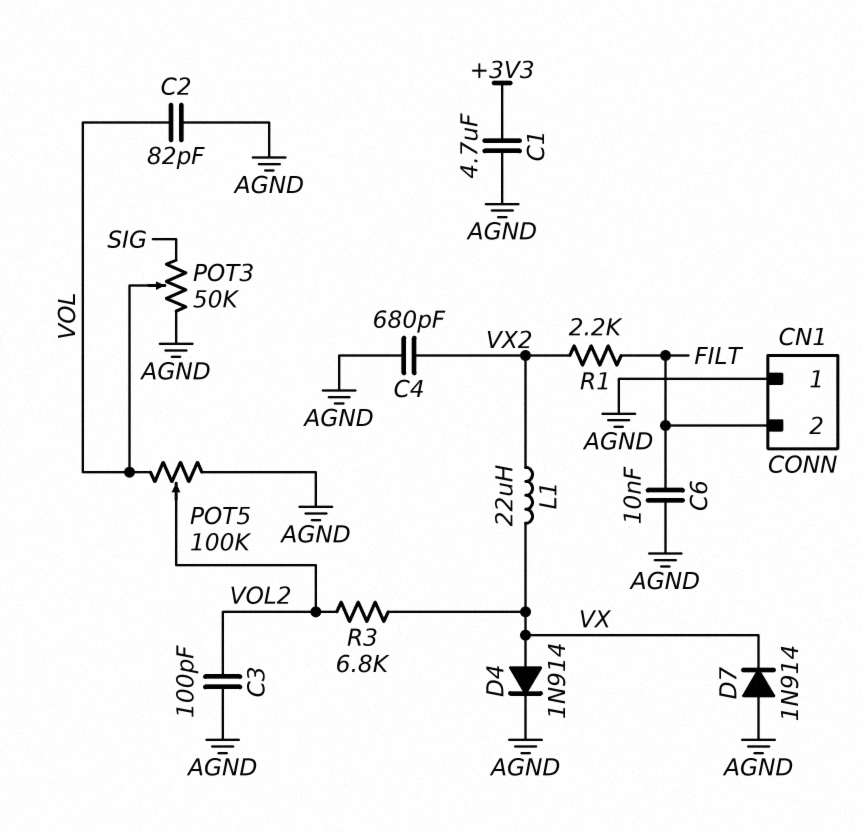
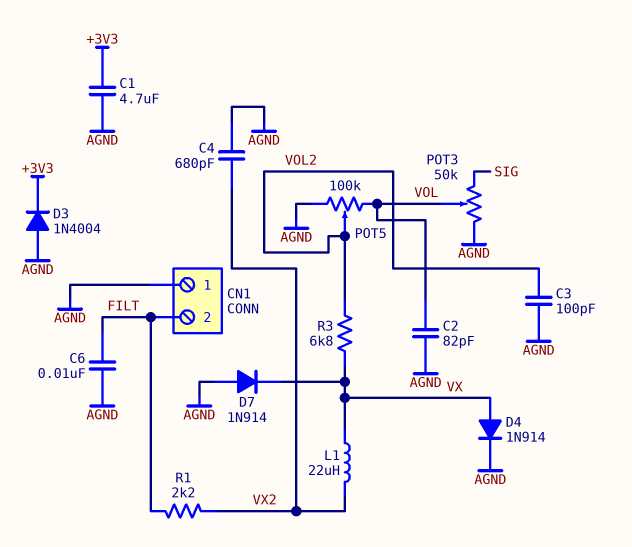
D3: none -> diode 1N4004 (A AGND, K +3V3)

